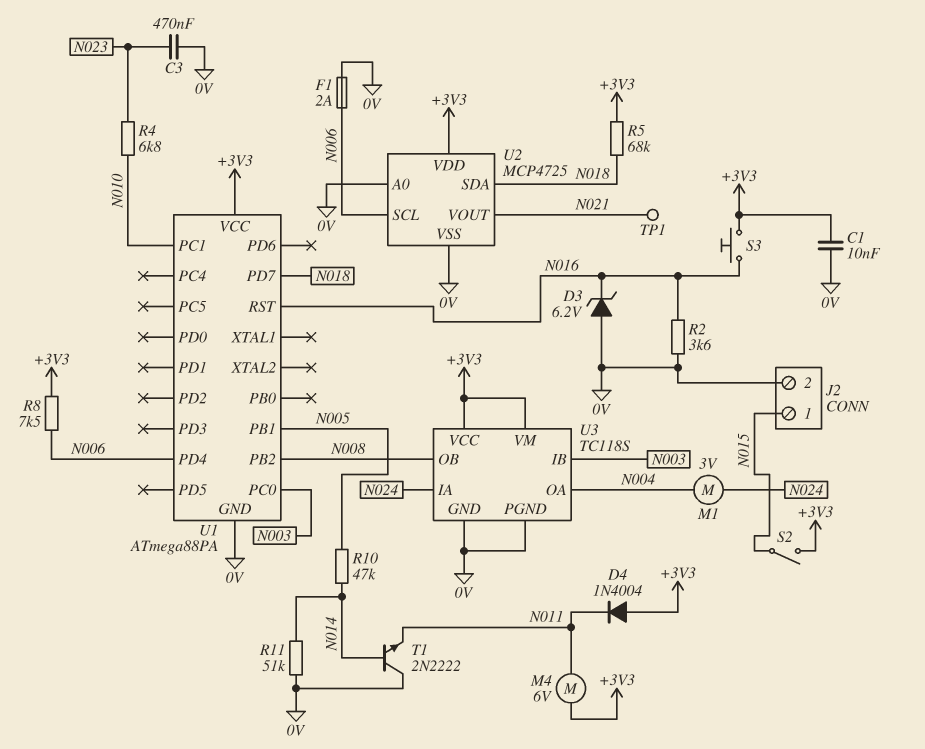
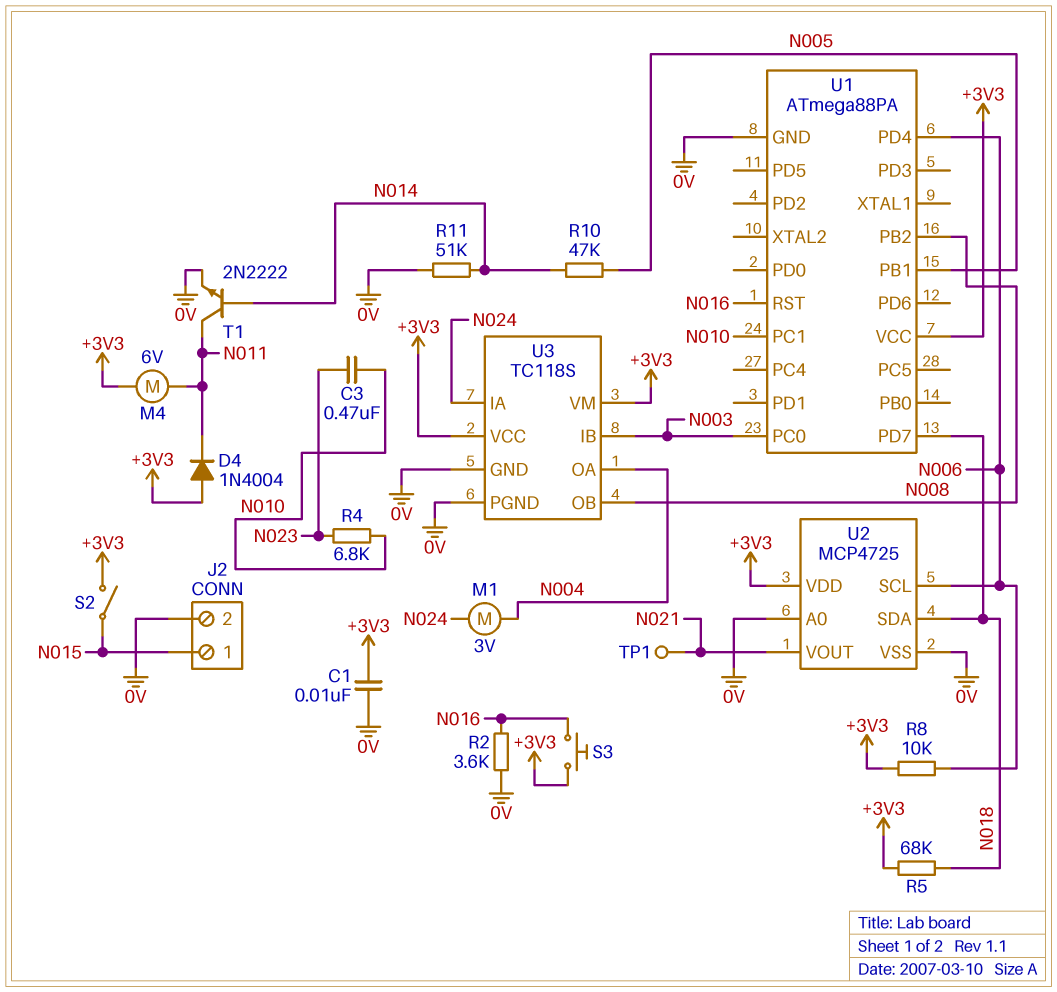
C3: 470nF (0V, N023) -> 470nF (N010, N023)
D3: zener 6.2V (A 0V, K N016) -> none
F1: 2A (0V, N006) -> none
R8: 7.5k (+3V3, N006) -> 10k (+3V3, N006)
T1: NPN 2N2222 (B N014, C 0V, E N011) -> NPN 2N2222 (B N014, C N011, E 0V)

